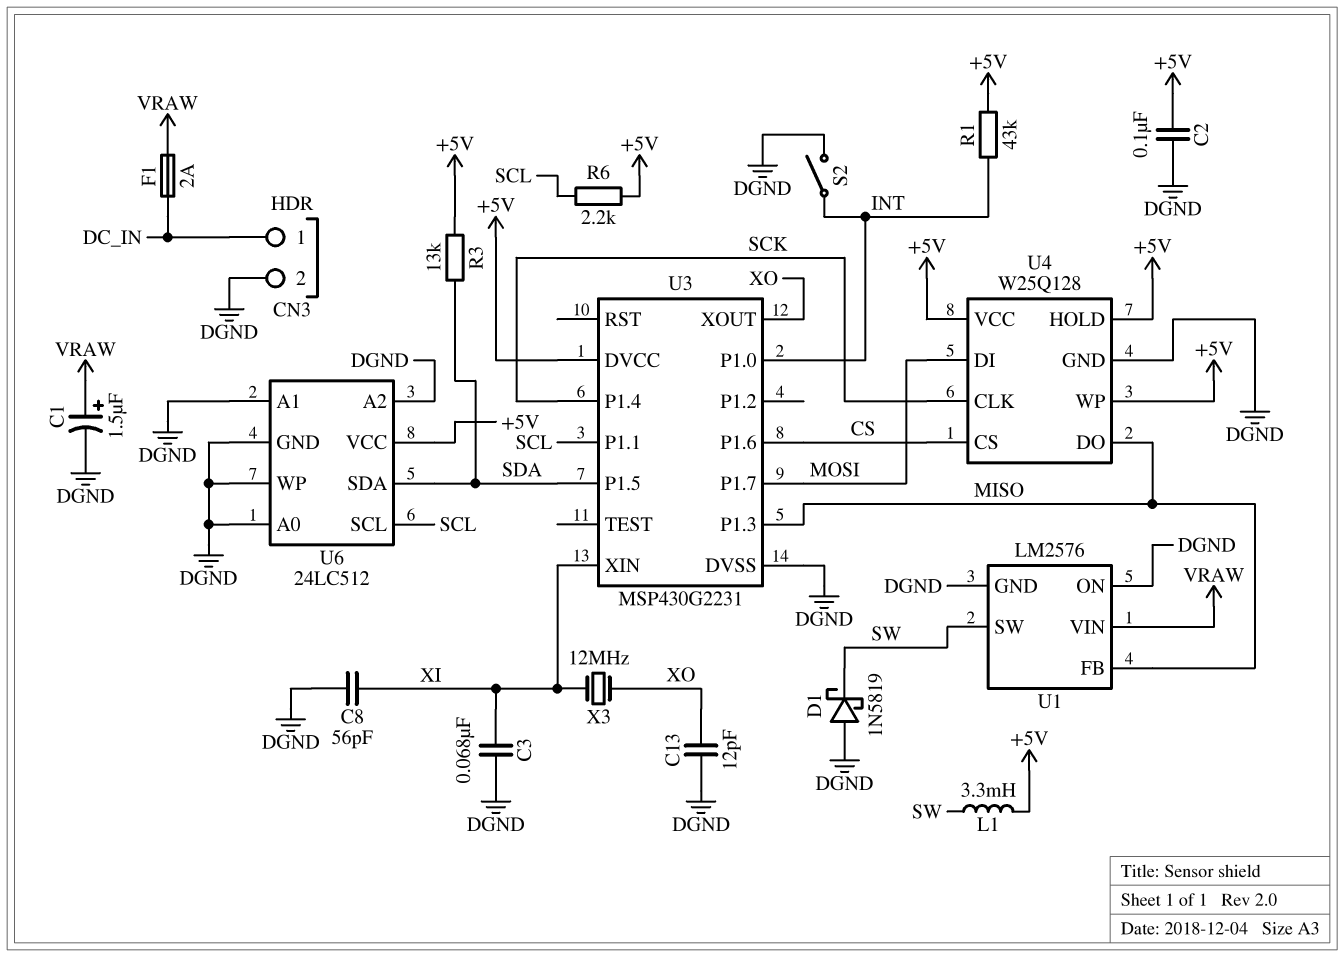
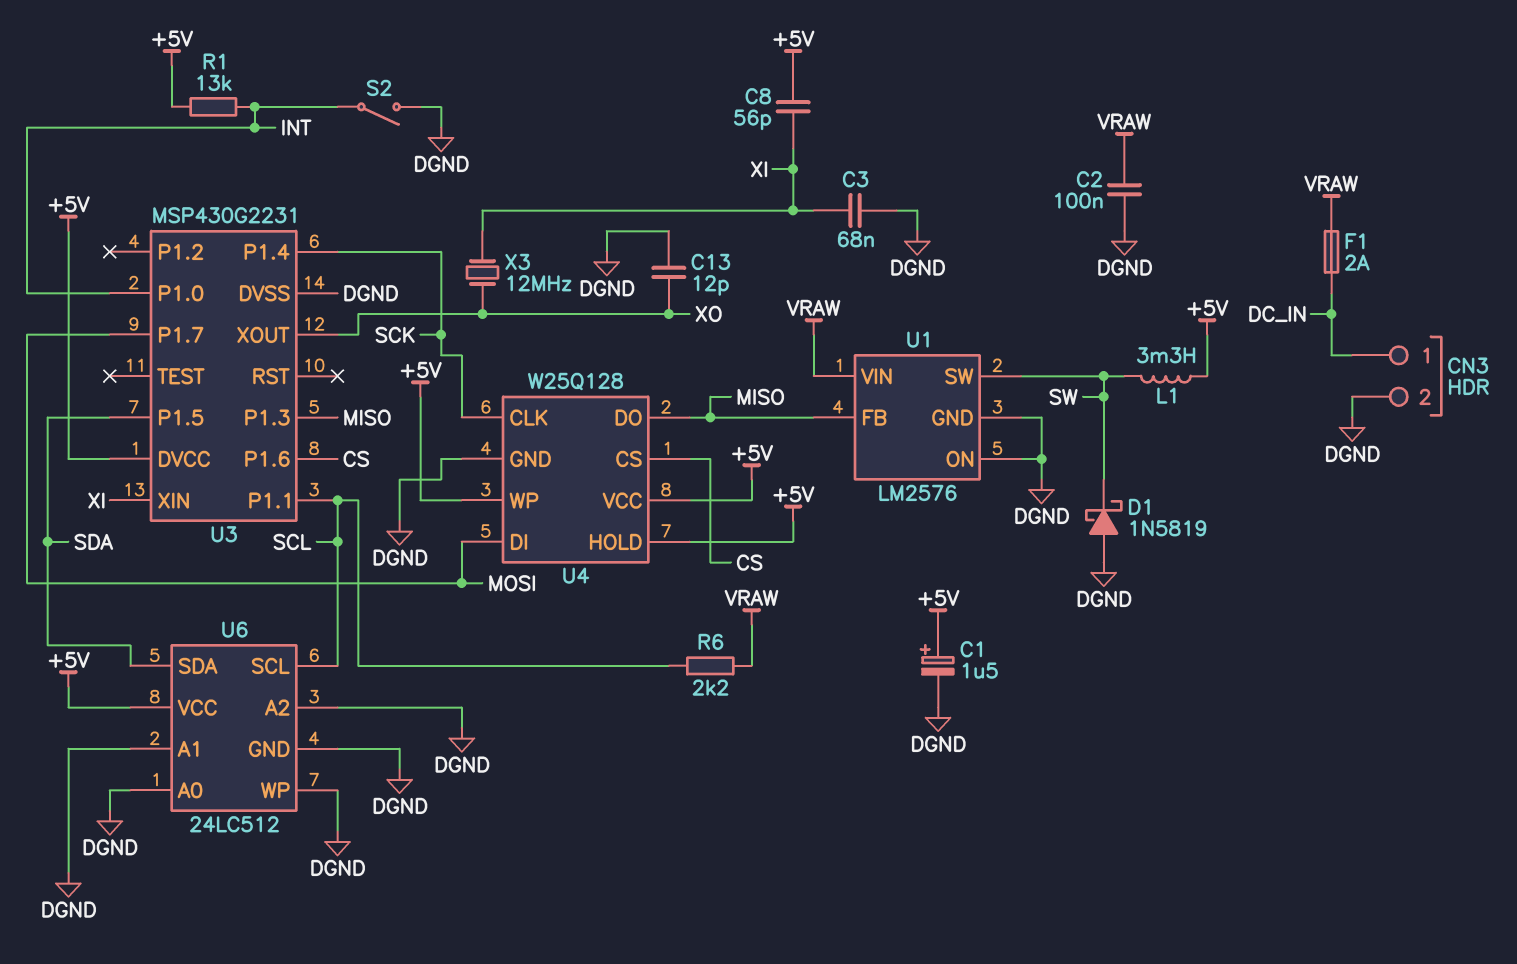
C1: 1.5uF (plus VRAW, minus DGND) -> 1.5uF (plus +5V, minus DGND)
C2: 100nF (+5V, DGND) -> 100nF (DGND, VRAW)
C8: 56pF (DGND, XI) -> 56pF (+5V, XI)
R1: 43k (+5V, INT) -> 13k (+5V, INT)
R3: 13k (+5V, SDA) -> none
R6: 2.2k (+5V, SCL) -> 2.2k (SCL, VRAW)

